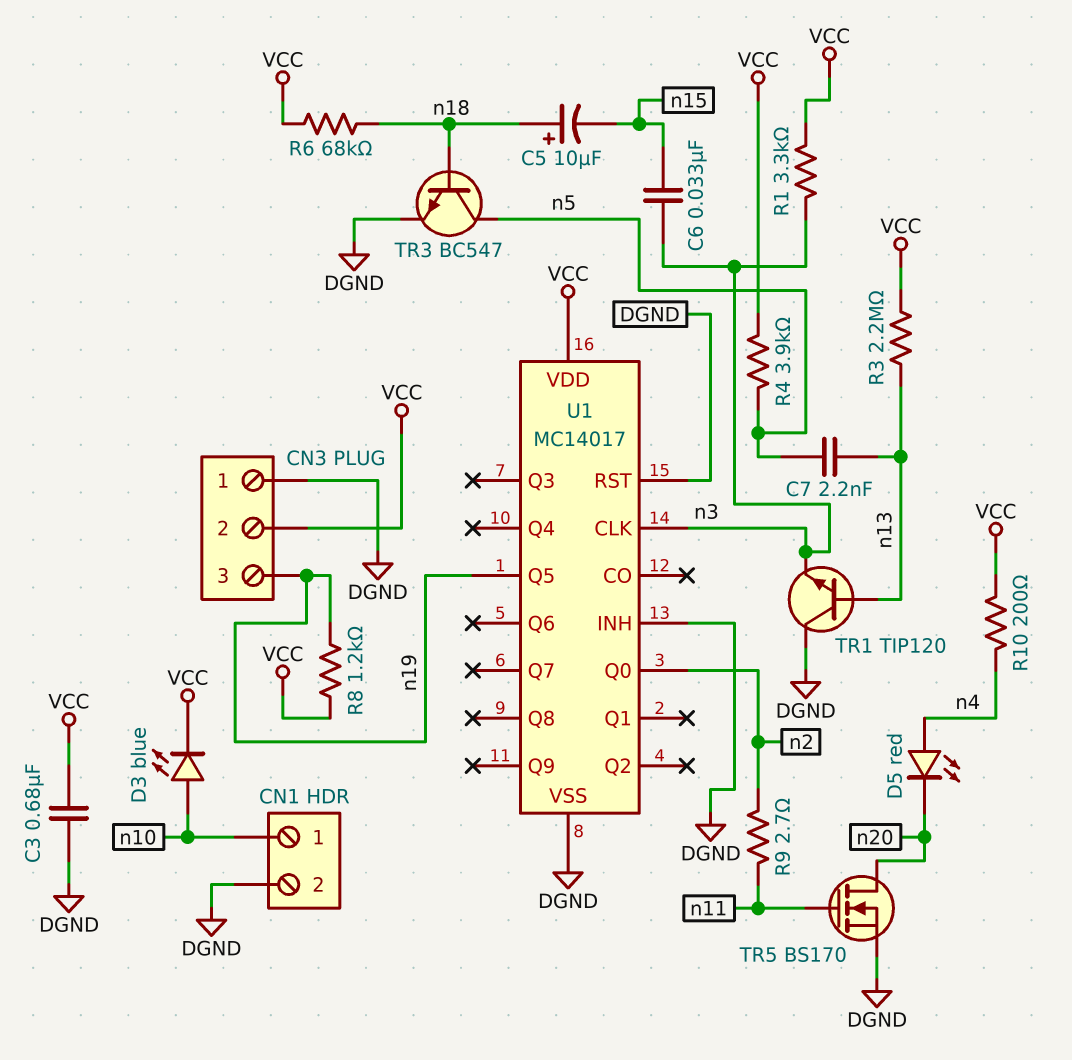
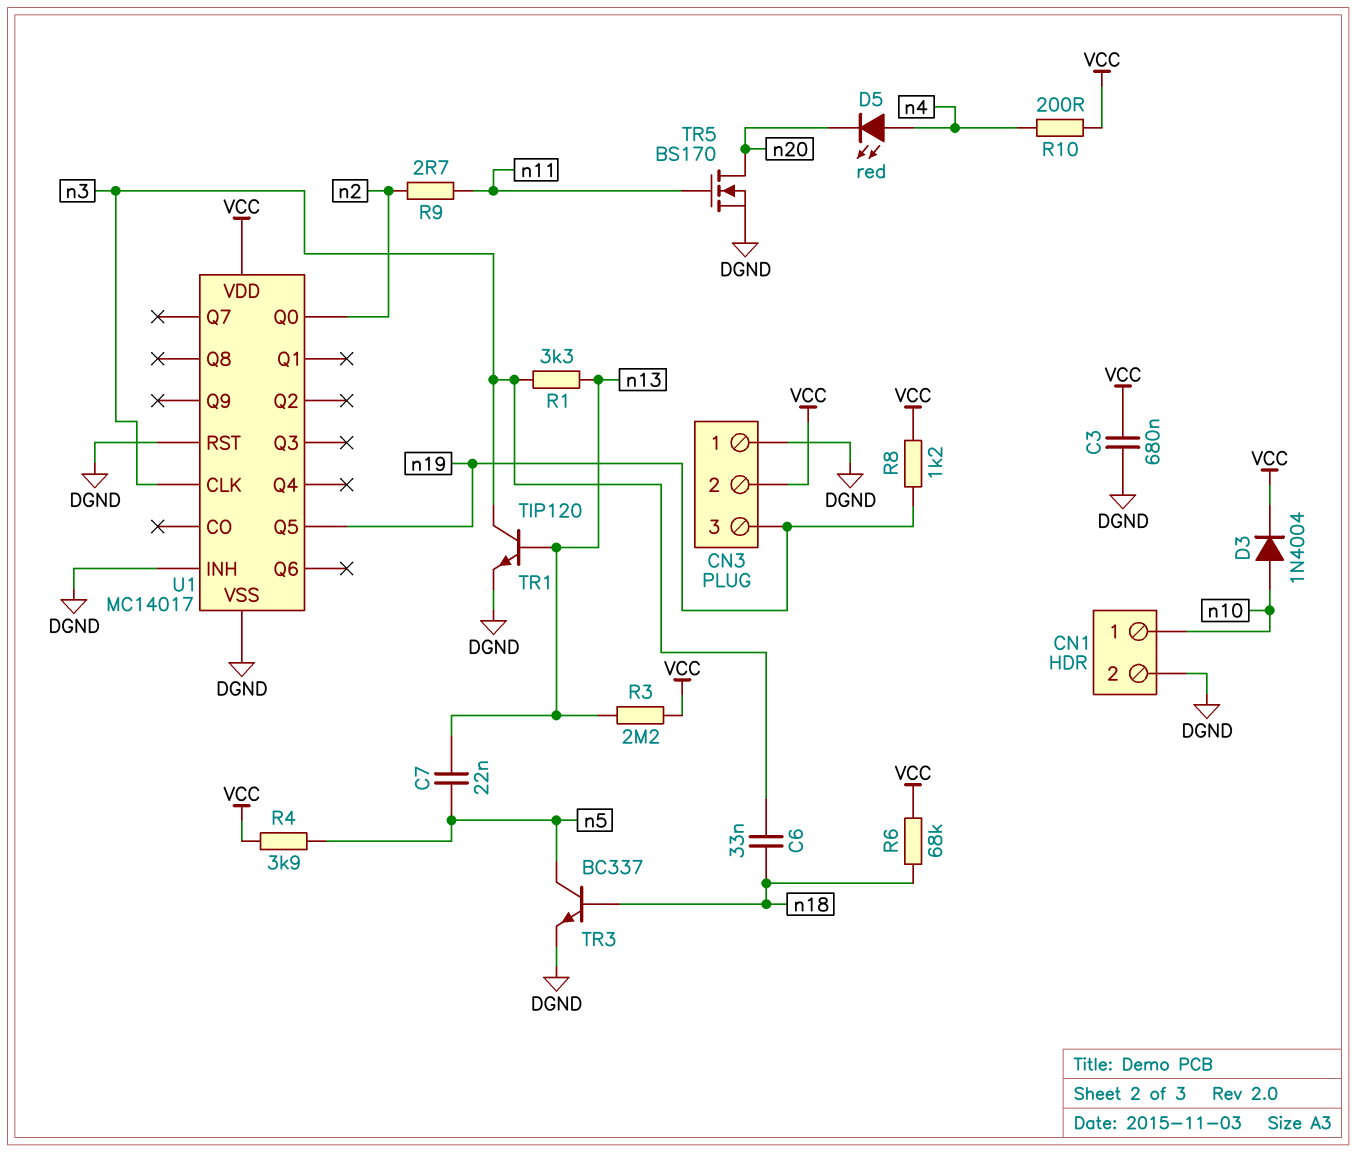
C5: 10uF (plus n18, minus n15) -> none
C6: 33nF (n3, n15) -> 33nF (n3, n18)
C7: 2.2nF (n5, n13) -> 22nF (n5, n13)
D3: LED blue (A n10, K VCC) -> diode 1N4004 (A n10, K VCC)
R1: 3.3k (VCC, n3) -> 3.3k (n3, n13)
TR1: NPN TIP120 (B n13, C DGND, E n3) -> NPN TIP120 (B n13, C n3, E DGND)
TR3: NPN BC547 (B n18, C n5, E DGND) -> NPN BC337 (B n18, C n5, E DGND)

